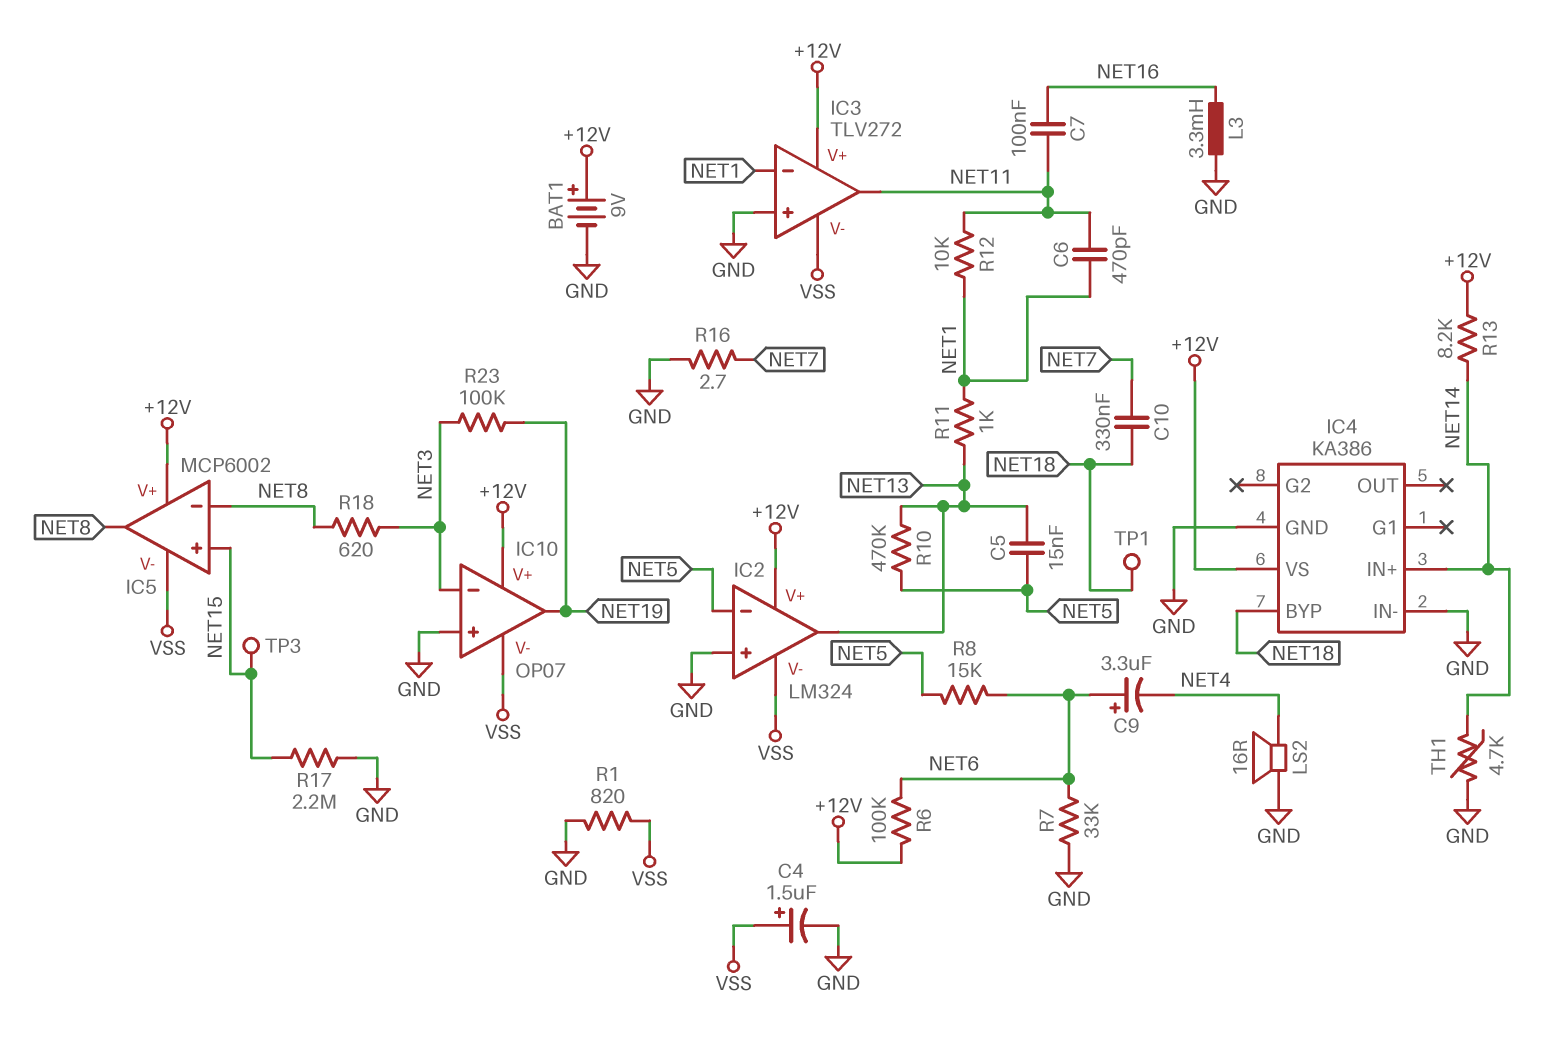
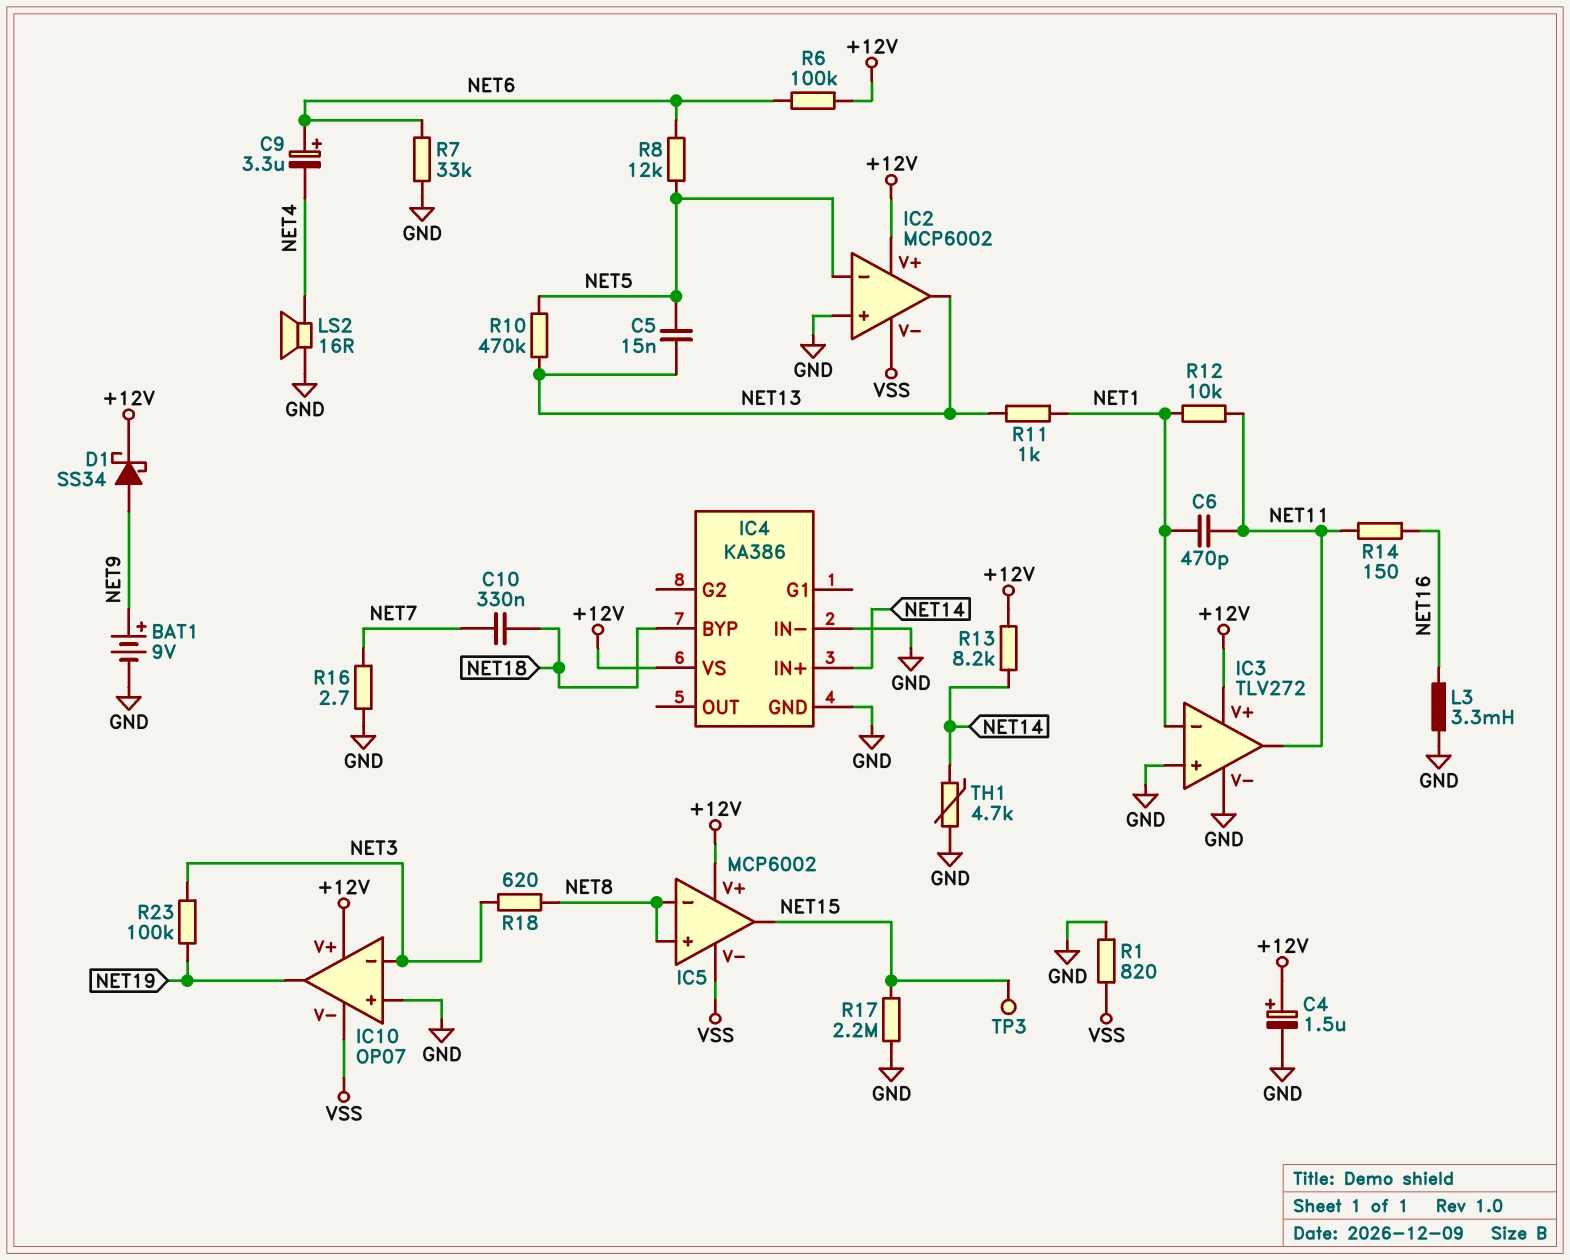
BAT1: 9V (plus +12V, minus GND) -> 9V (plus NET9, minus GND)
C4: 1.5uF (plus VSS, minus GND) -> 1.5uF (plus +12V, minus GND)
C7: 100nF (NET11, NET16) -> none
D1: none -> schottky SS34 (A NET9, K +12V)
IC2: LM324 -> MCP6002
IC3 pin V-: VSS -> GND
IC5 pin in+: NET15 -> NET8
IC5 pin out: NET8 -> NET15
R8: 15k (NET5, NET6) -> 12k (NET5, NET6)
R14: none -> 150 (NET11, NET16)
TP1: test point (NET18) -> none

